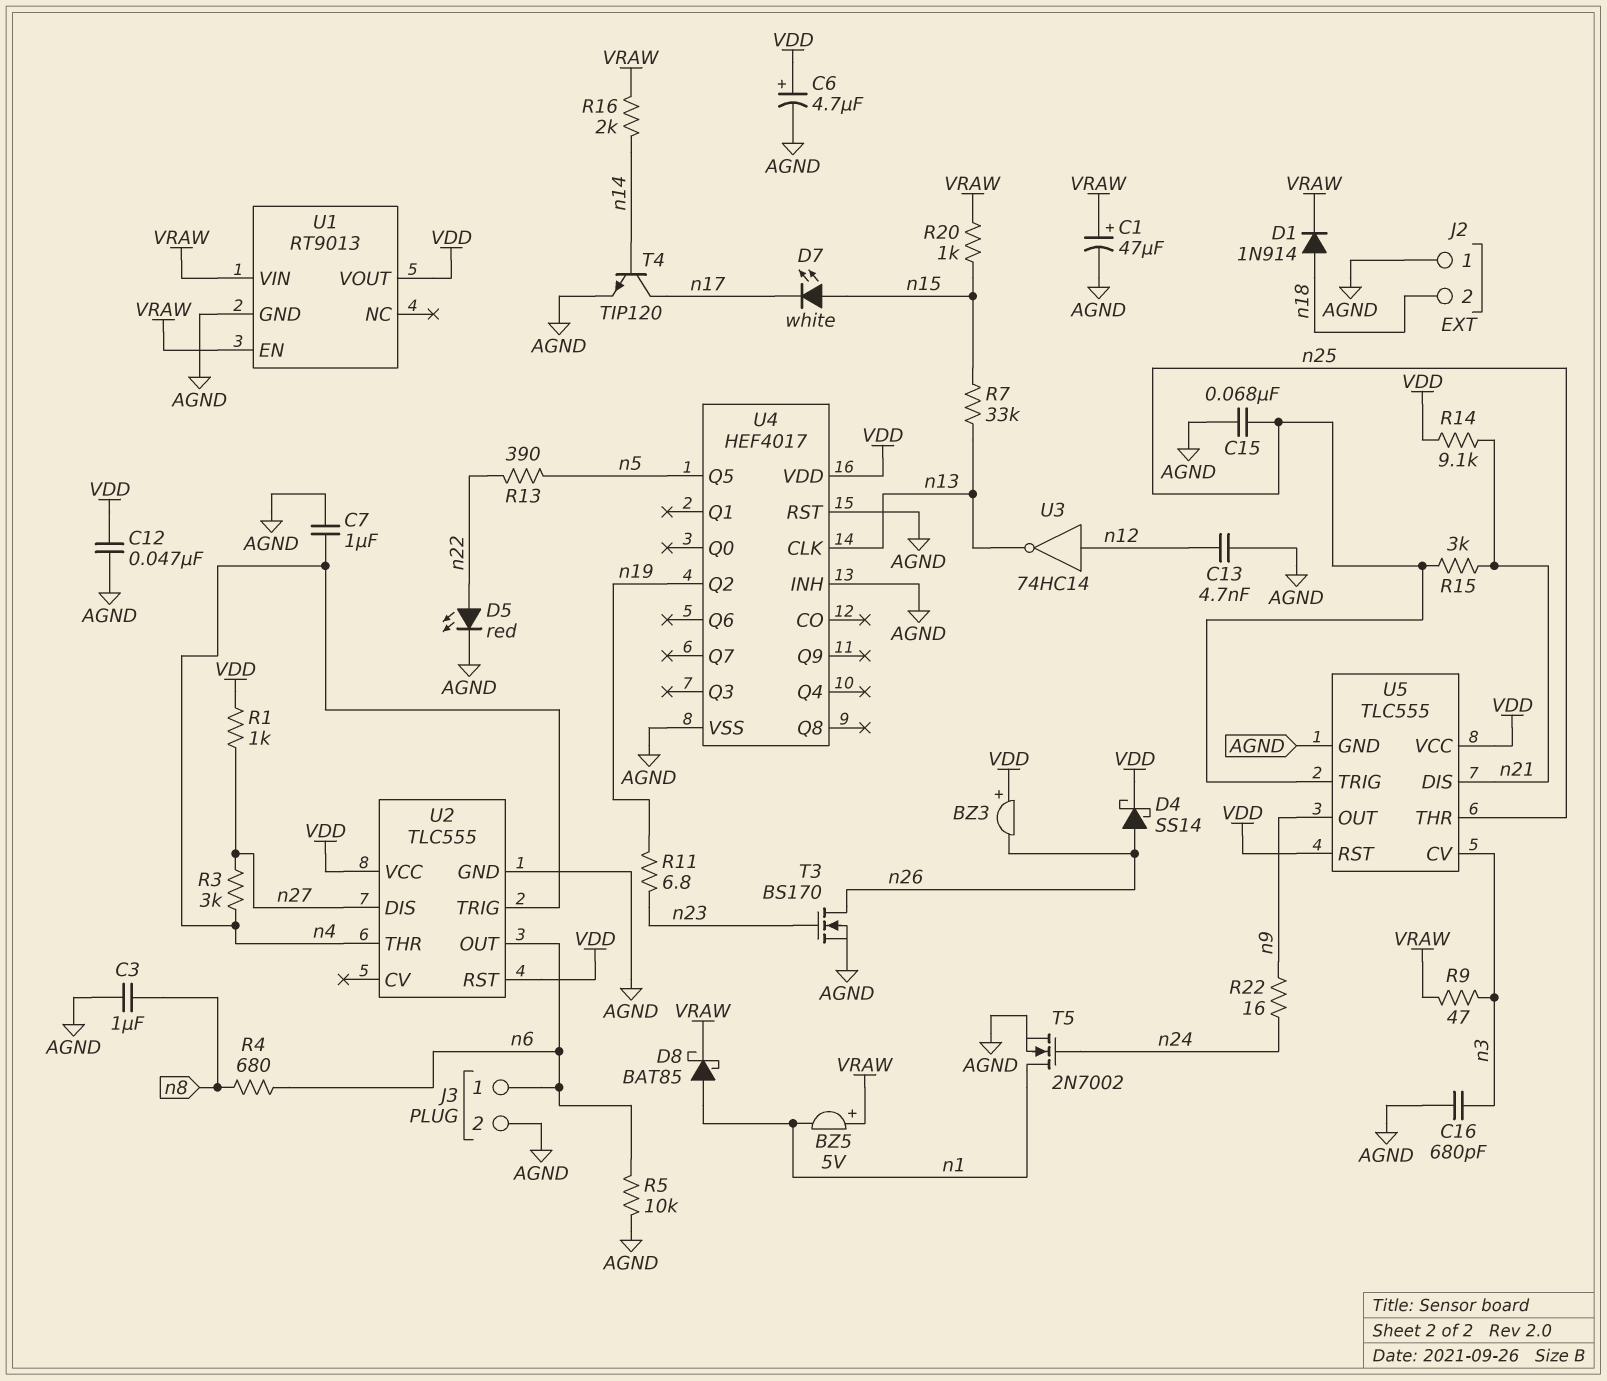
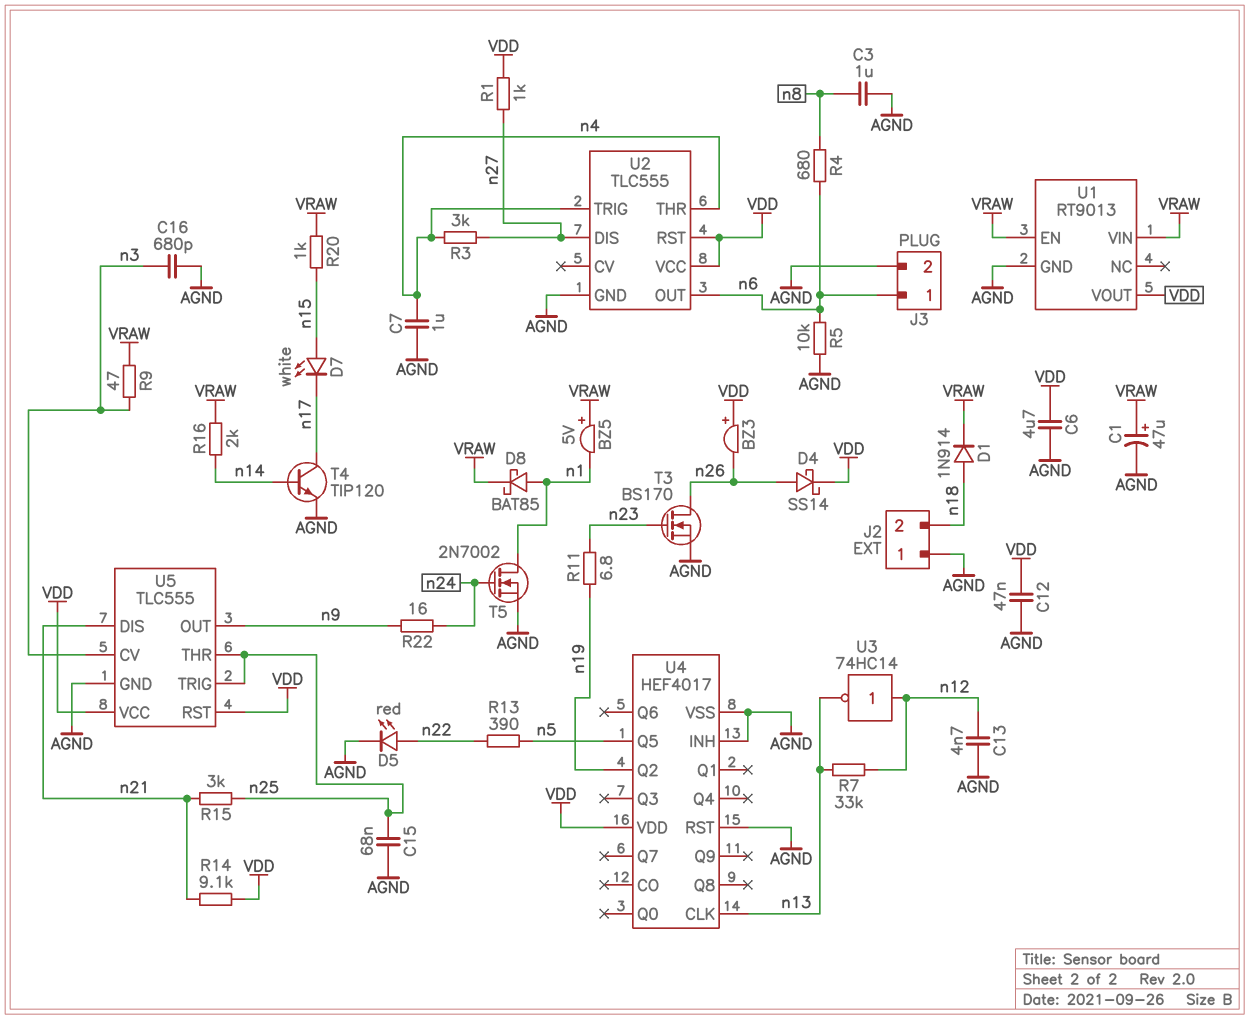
C6: 4.7uF (plus VDD, minus AGND) -> 4.7uF (AGND, VDD)
R7: 33k (n13, n15) -> 33k (n12, n13)

